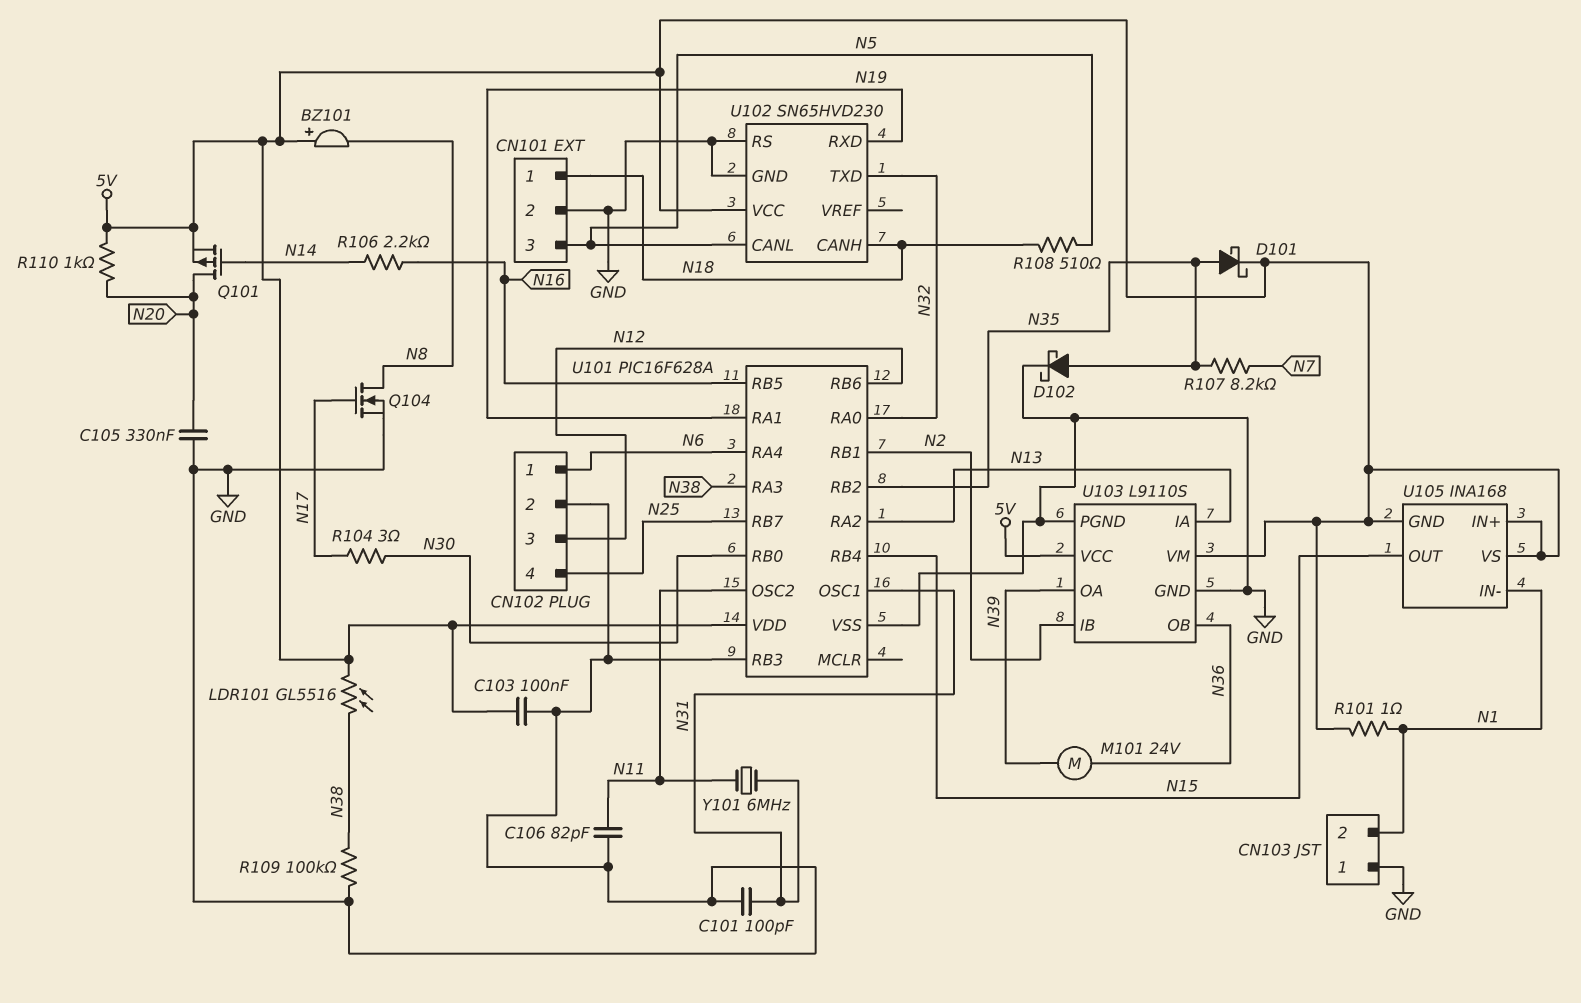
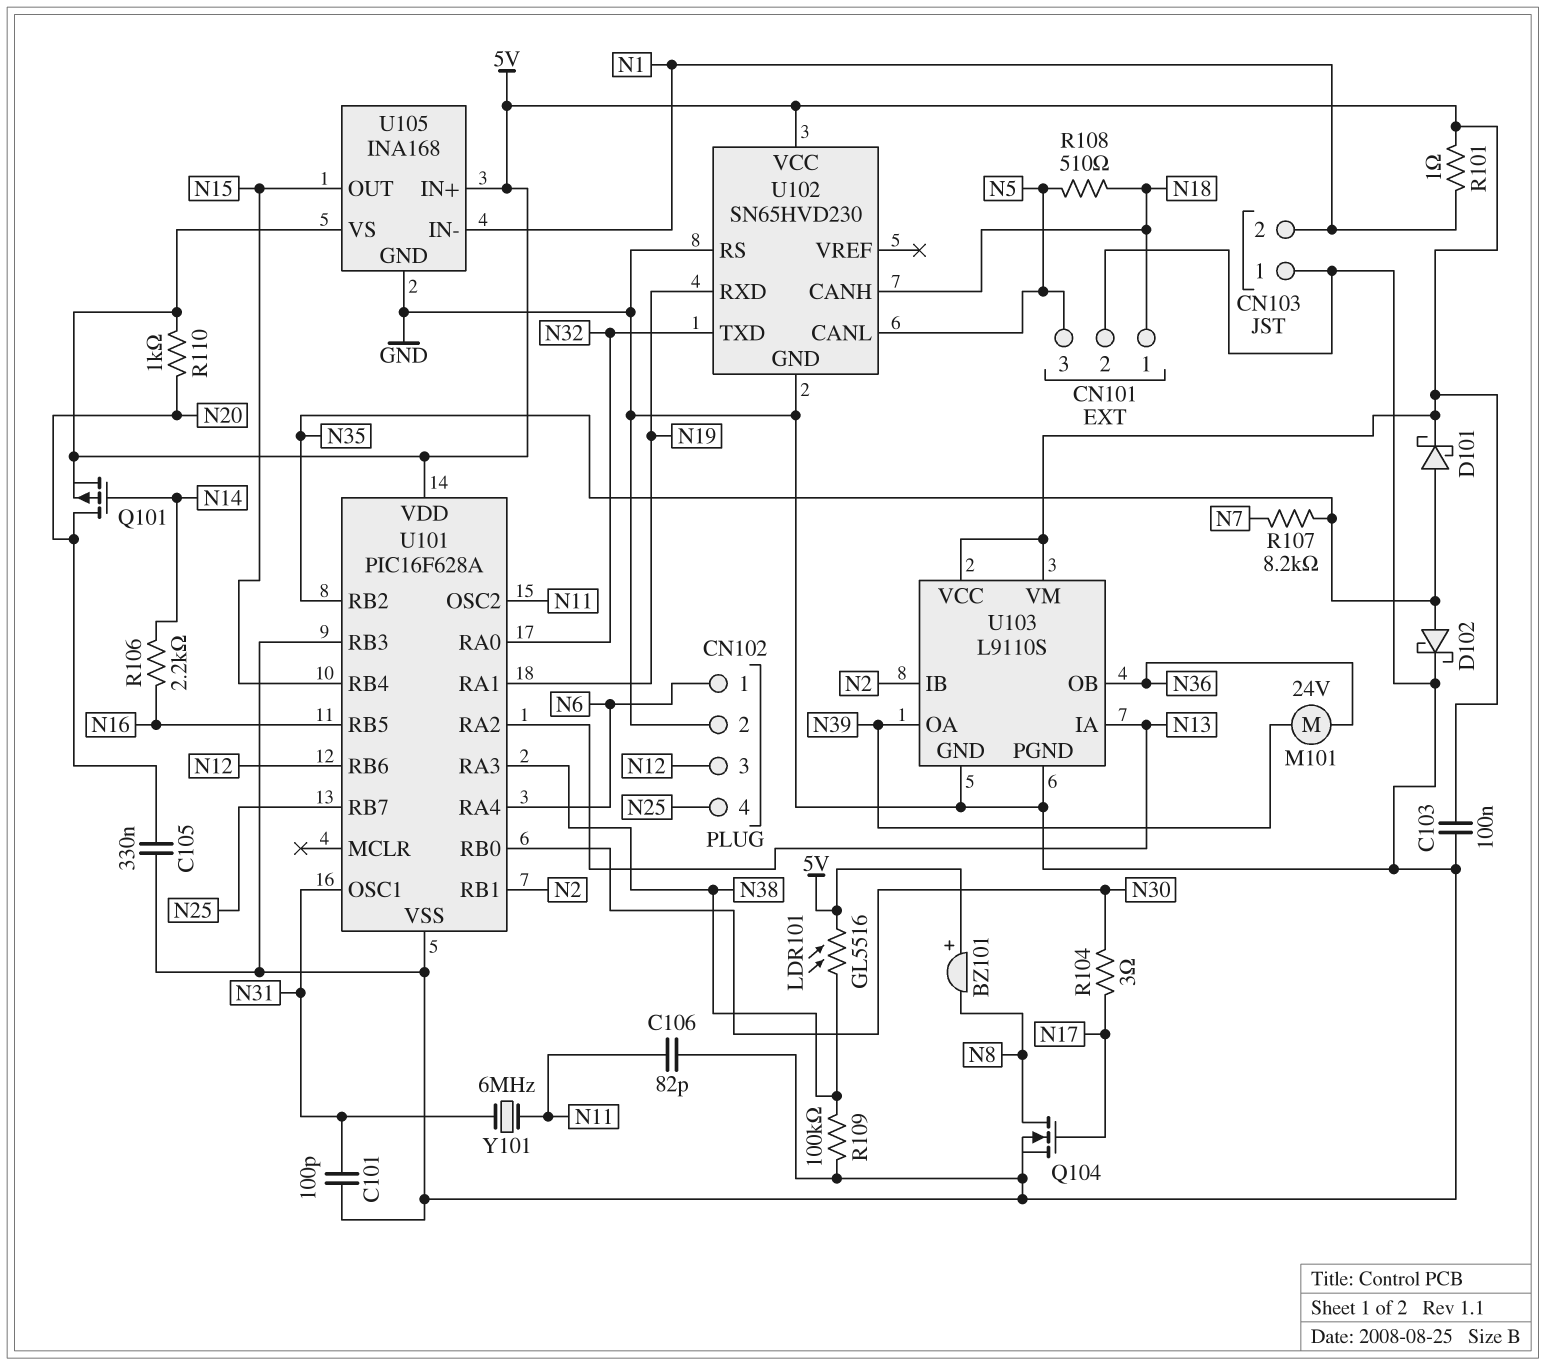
U105 pin GND: 5V -> GND

